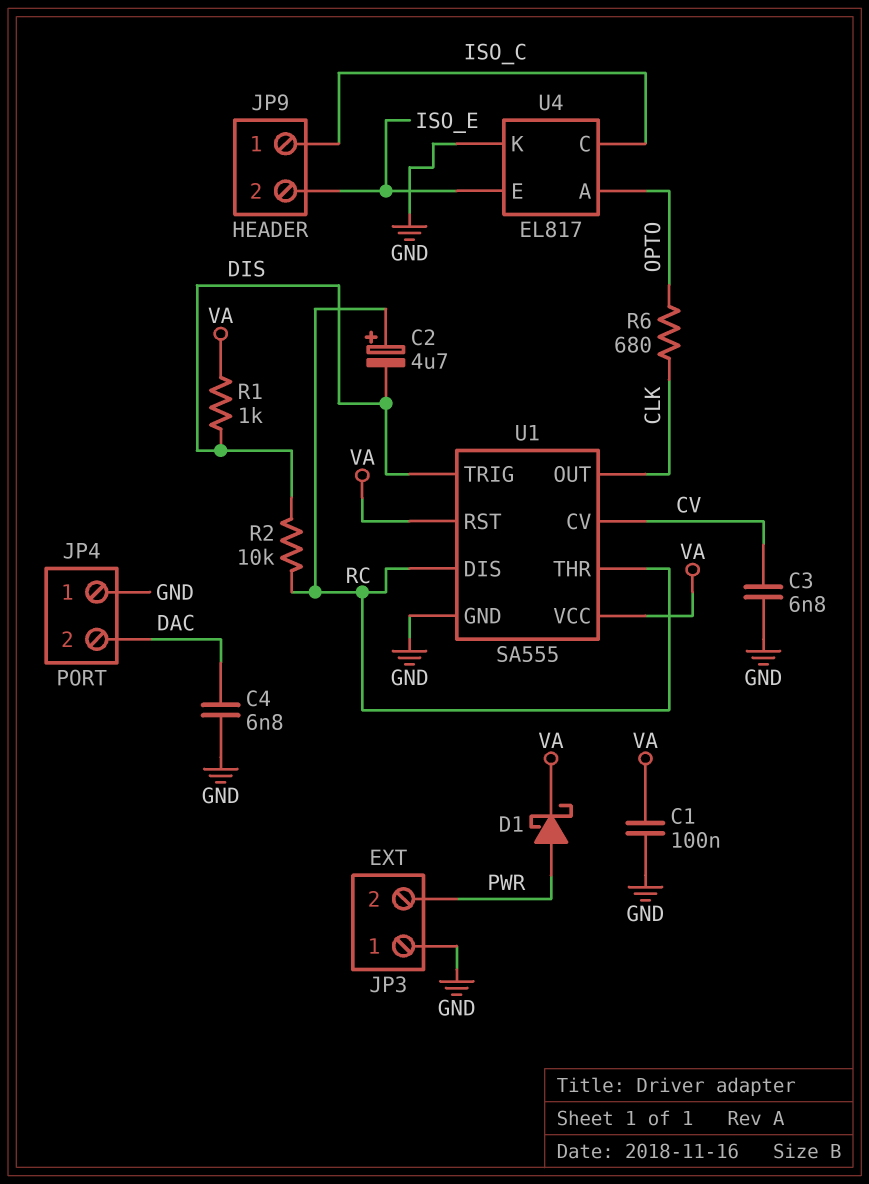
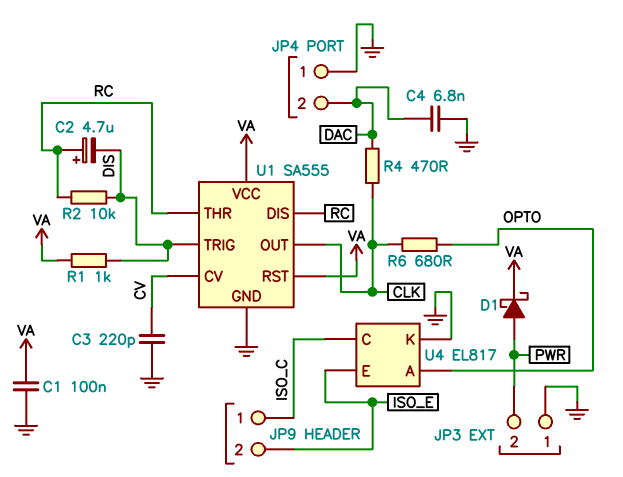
C3: 6.8nF (CV, GND) -> 220pF (CV, GND)
R4: none -> 470 (CLK, DAC)

